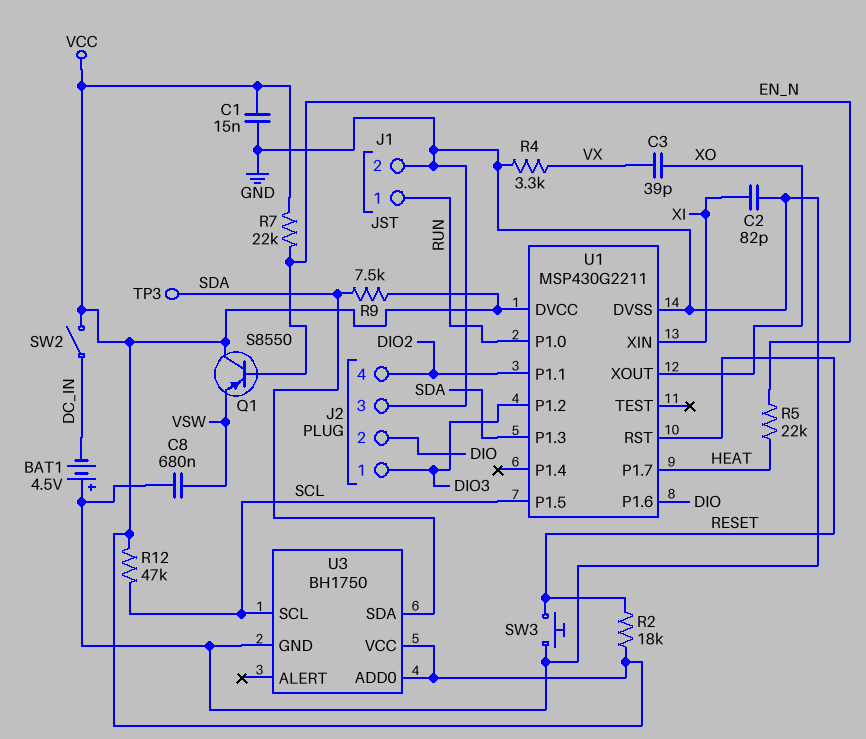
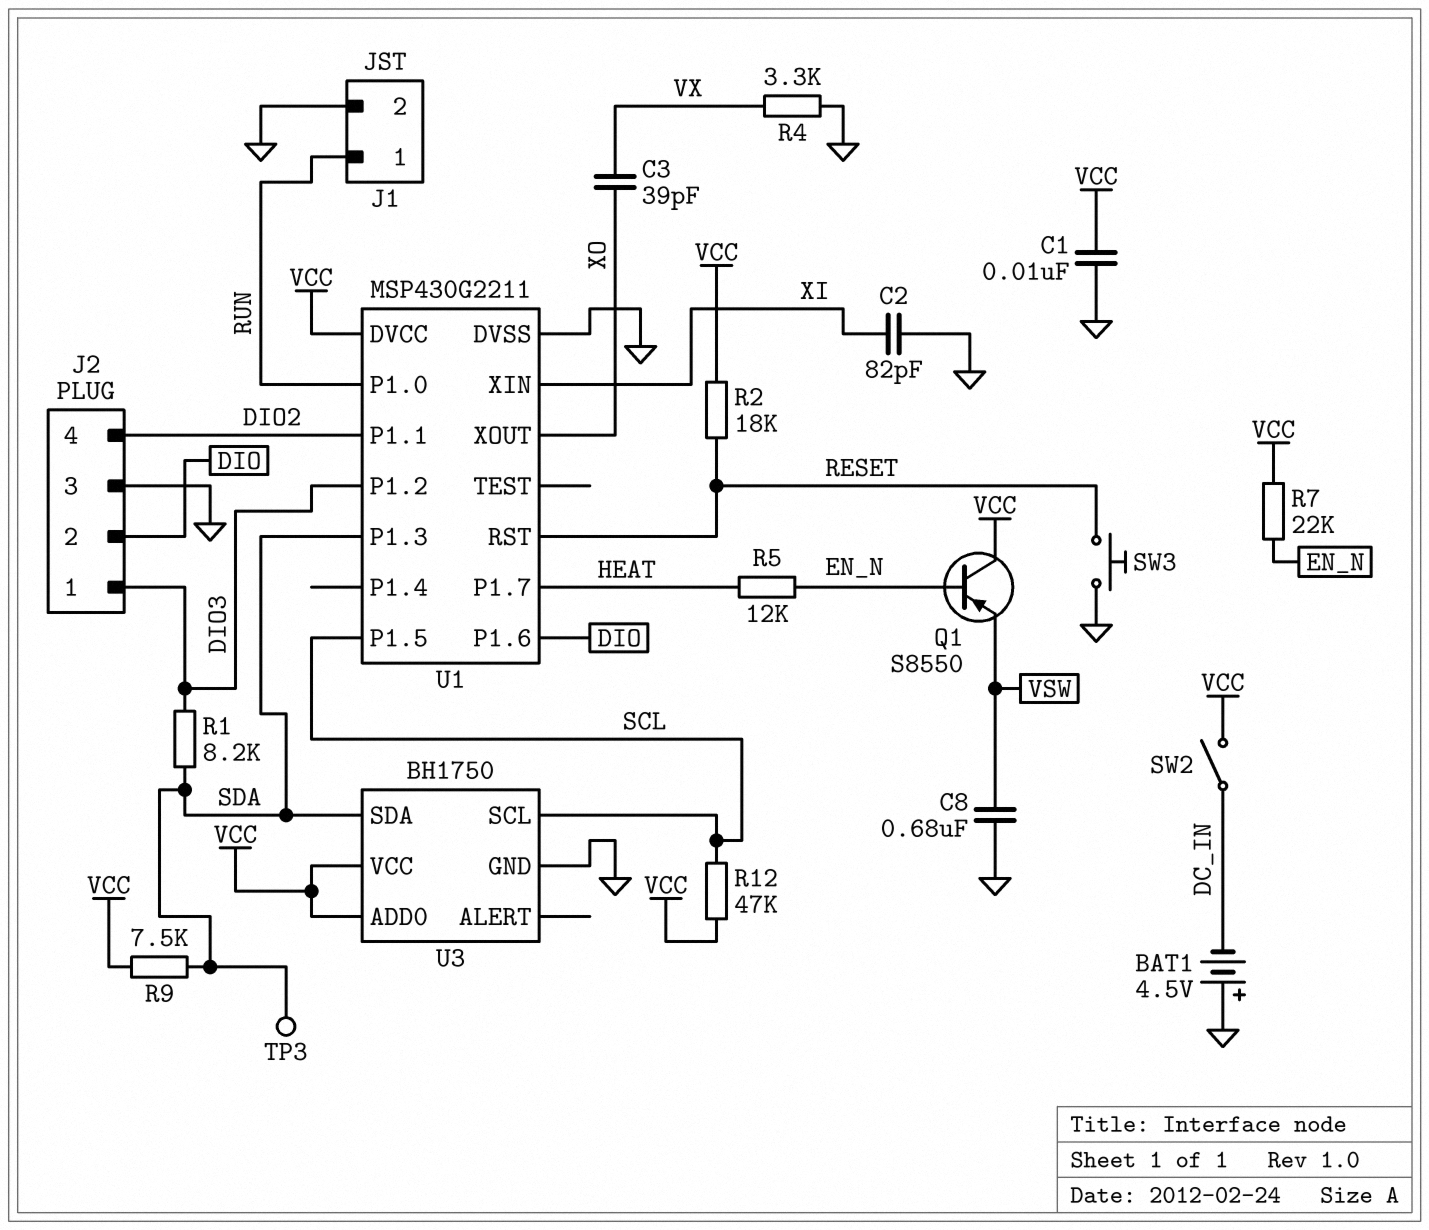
C1: 15nF (GND, VCC) -> 10nF (GND, VCC)
R1: none -> 8.2k (DIO3, SDA)
R5: 22k (EN_N, HEAT) -> 12k (EN_N, HEAT)

